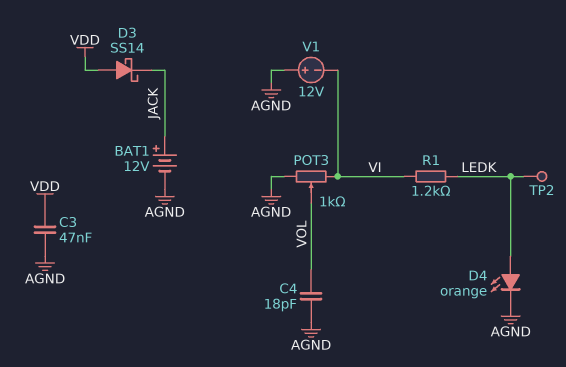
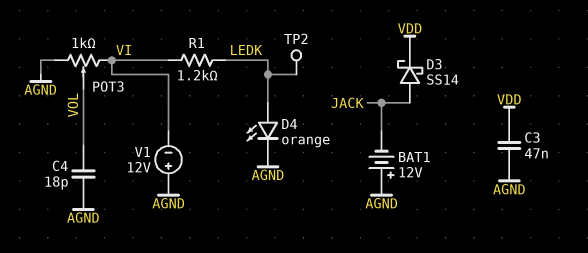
BAT1: 12V (plus JACK, minus AGND) -> 12V (plus AGND, minus JACK)
D3: schottky SS14 (A VDD, K JACK) -> schottky SS14 (A JACK, K VDD)

